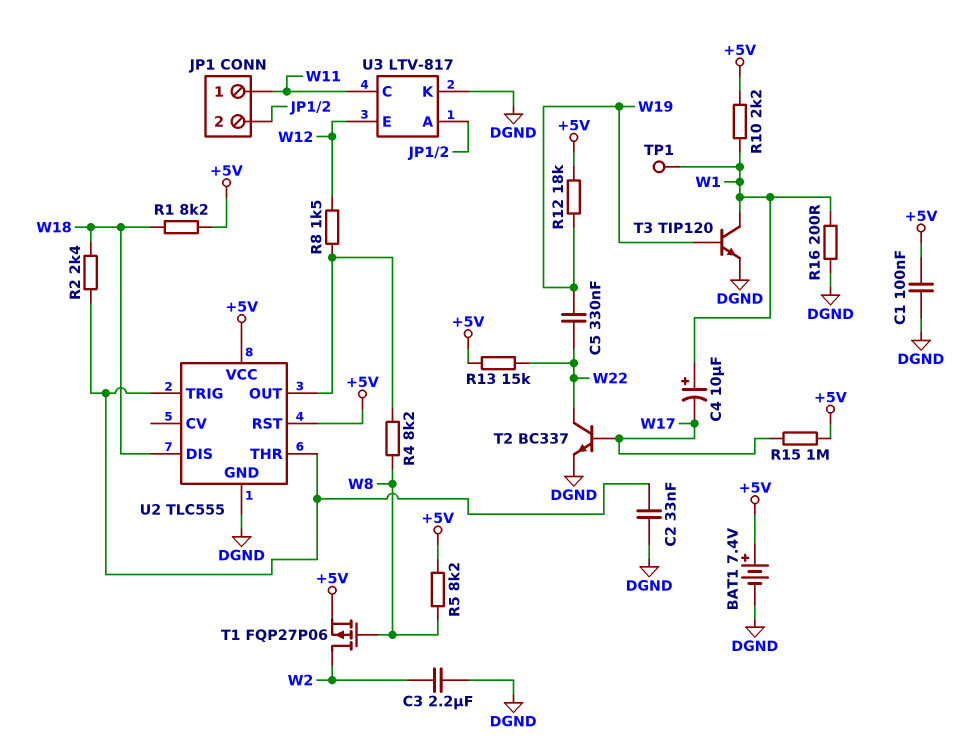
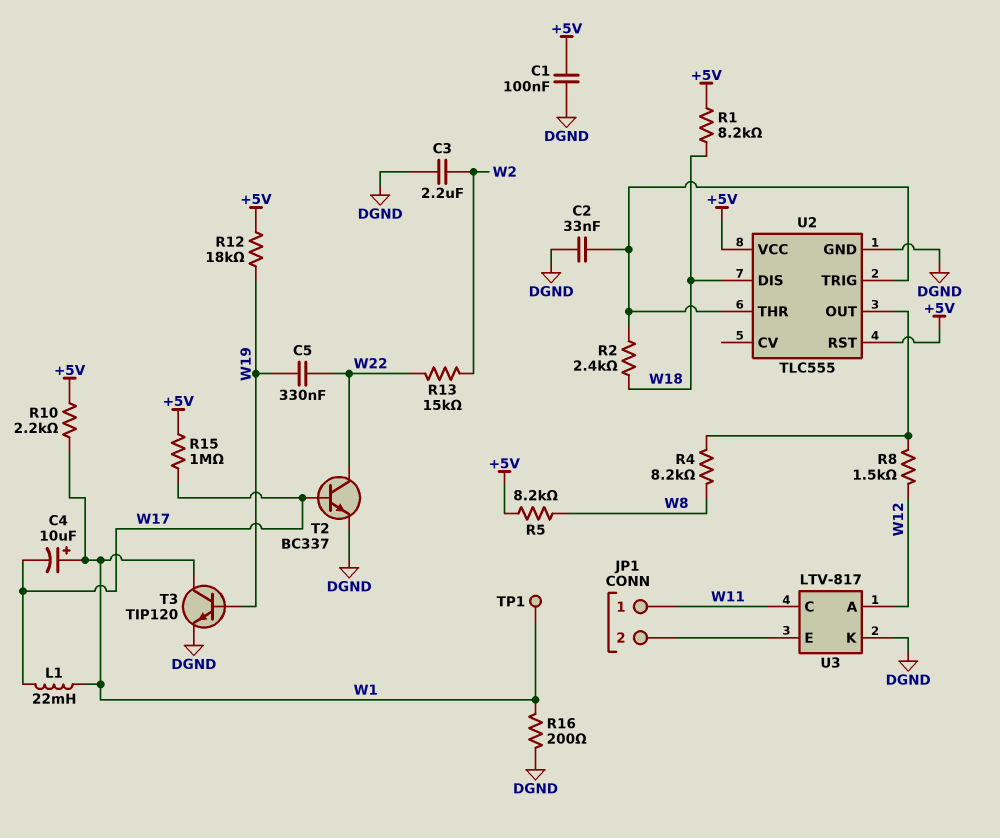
BAT1: 7.4V (plus +5V, minus DGND) -> none
L1: none -> 22mH (W1, W17)
R13: 15k (+5V, W22) -> 15k (W2, W22)
T1: PMOS FQP27P06 (G W8, D W2, S +5V) -> none
U3 pin A: JP1/2 -> W12
U3 pin E: W12 -> JP1/2

